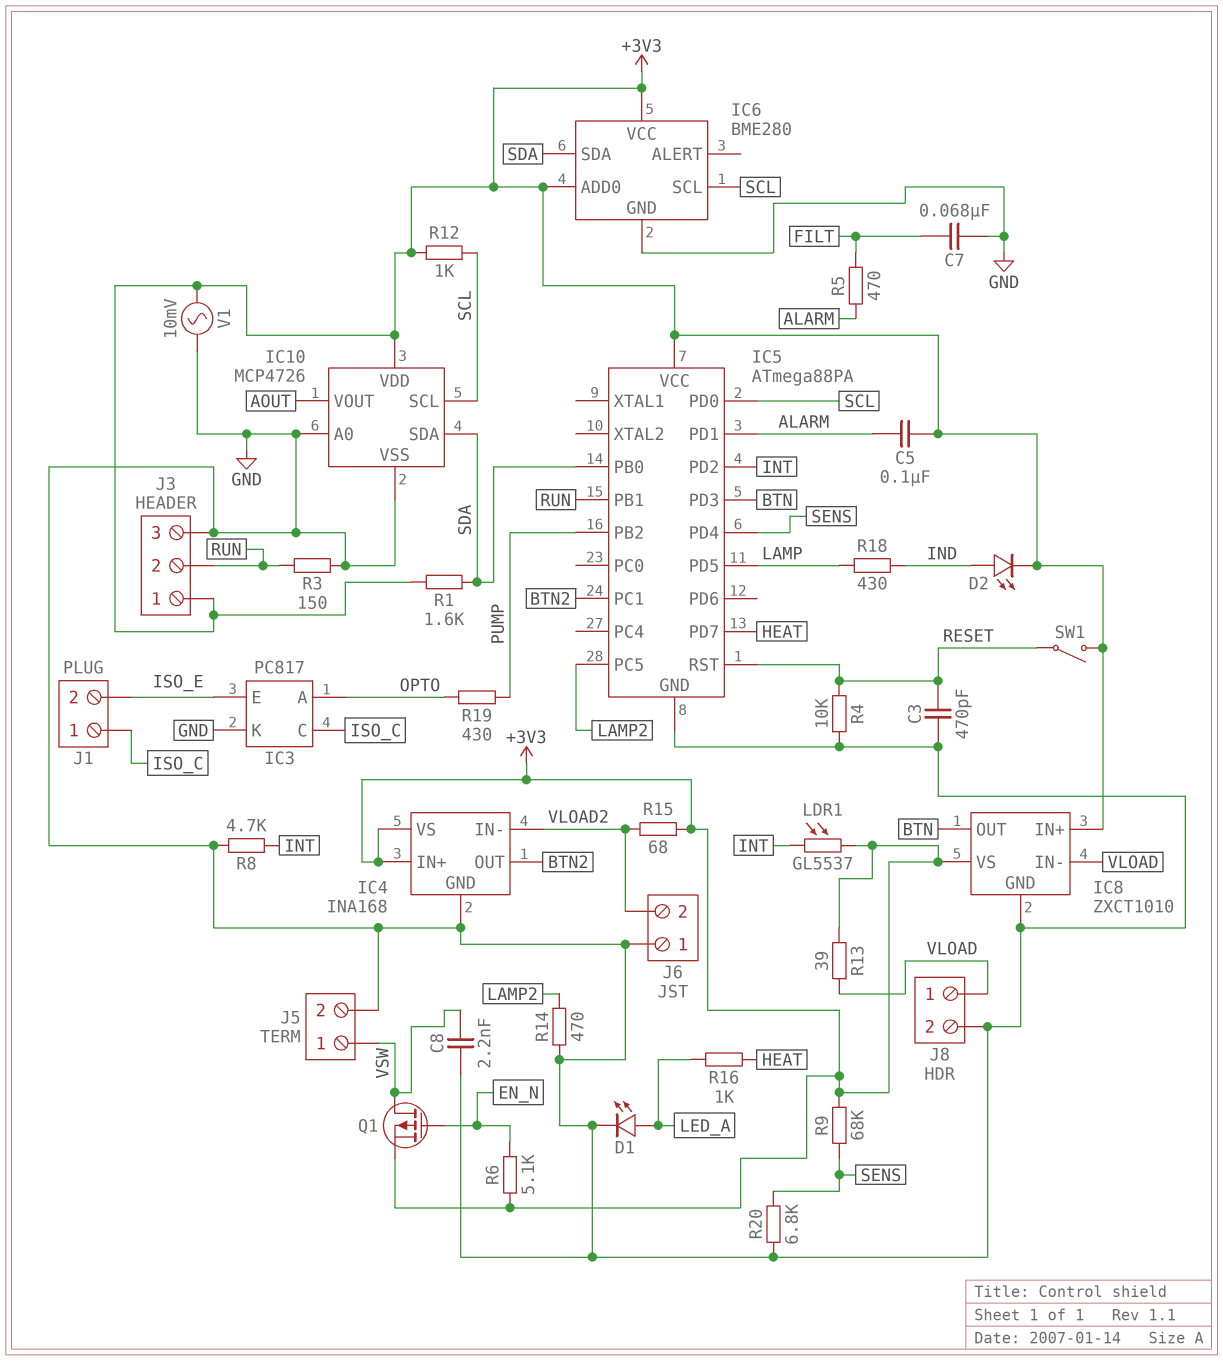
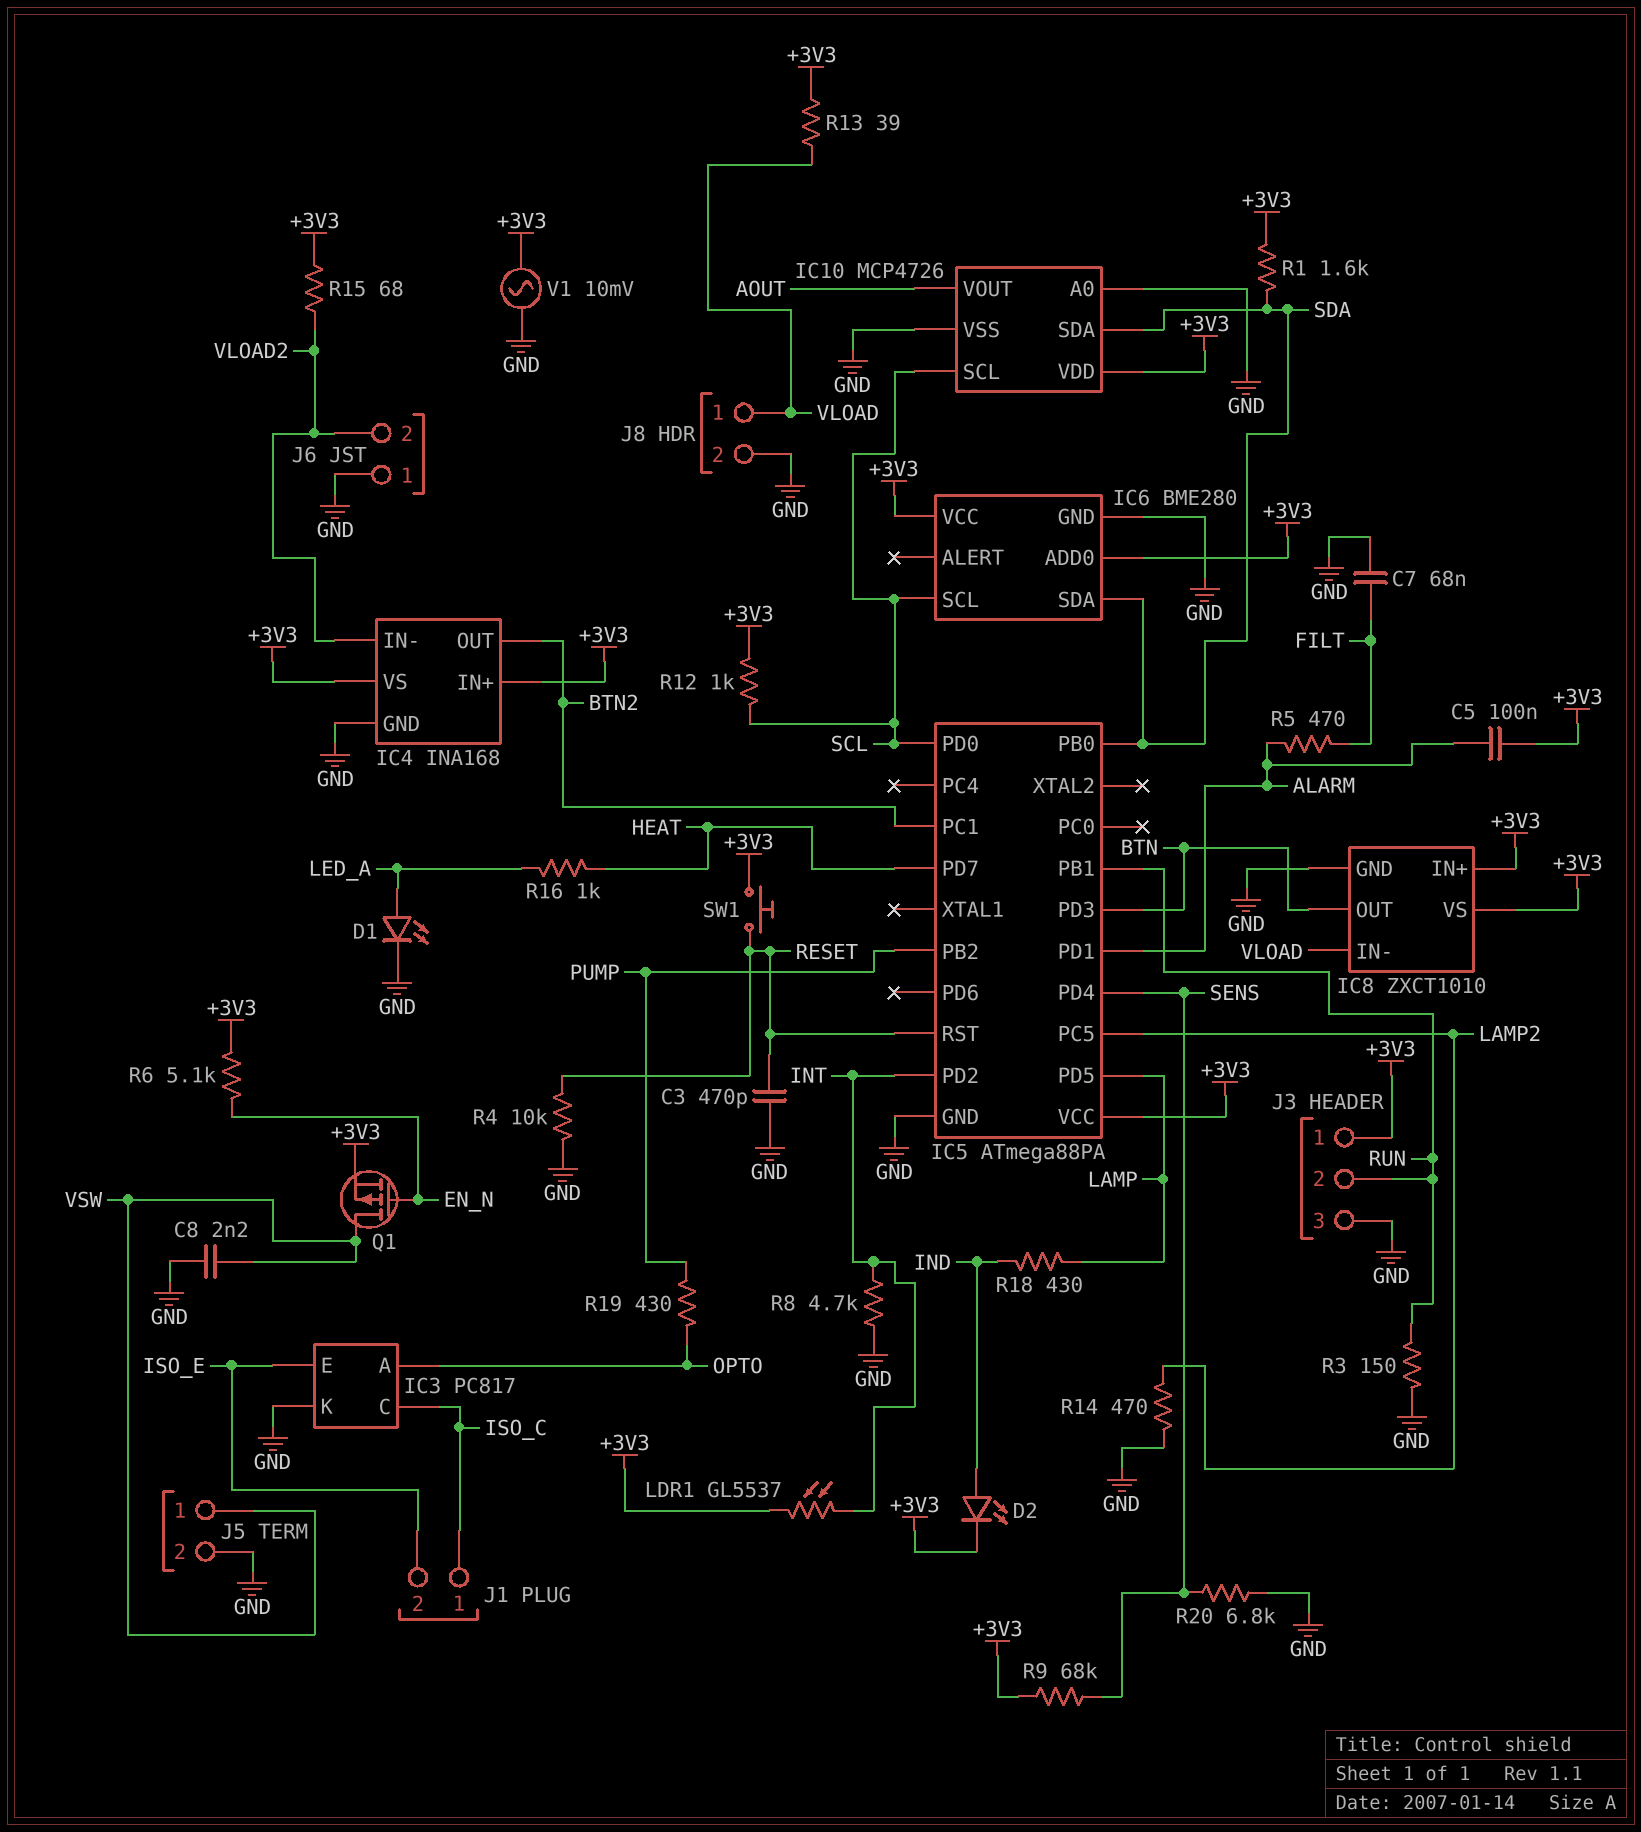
SW1: switch (+3V3, RESET) -> button (+3V3, RESET)

